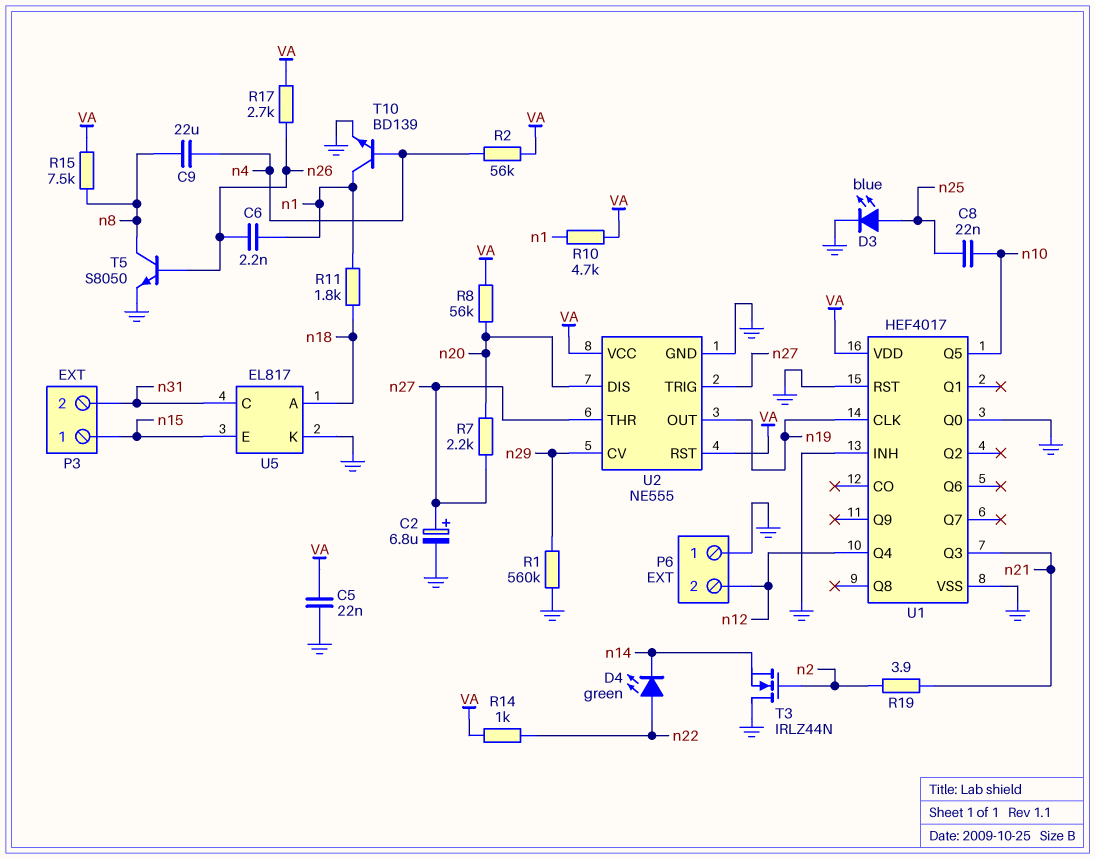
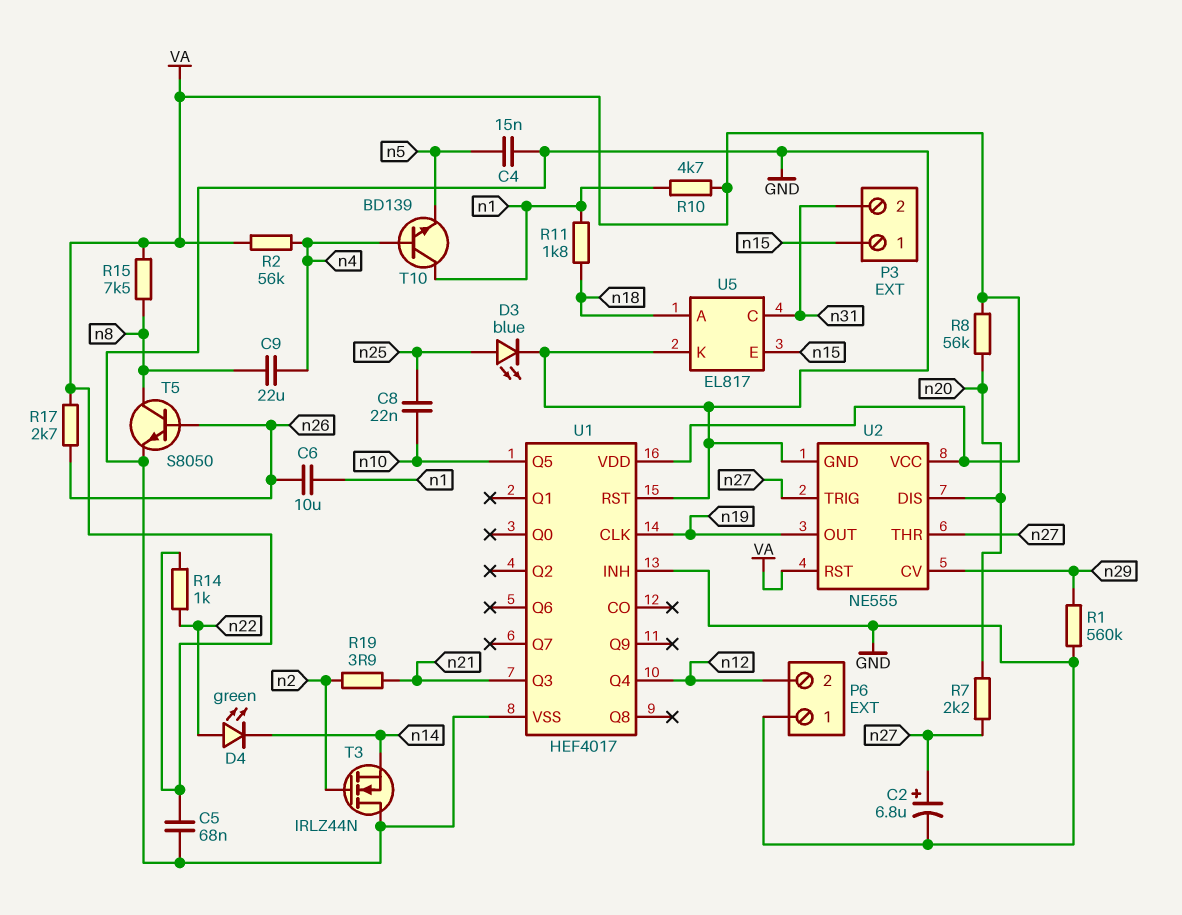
C4: none -> 15nF (GND, n5)
C5: 22nF (GND, VA) -> 68nF (GND, VA)
C6: 2.2nF (n1, n26) -> 10uF (n1, n26)
T10: NPN BD139 (B n4, C n1, E GND) -> NPN BD139 (B n4, C n1, E n5)
U1 pin Q0: GND -> none

